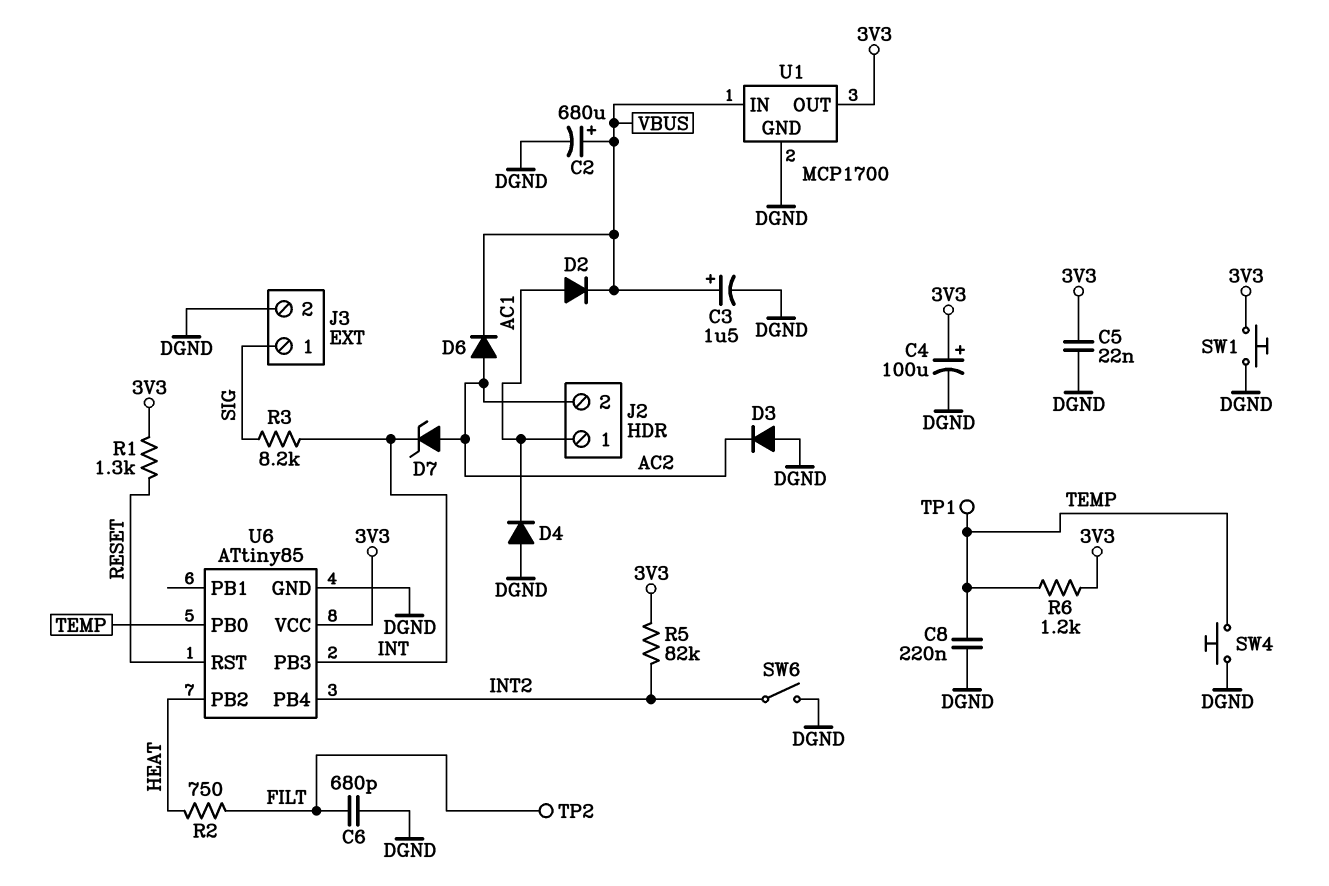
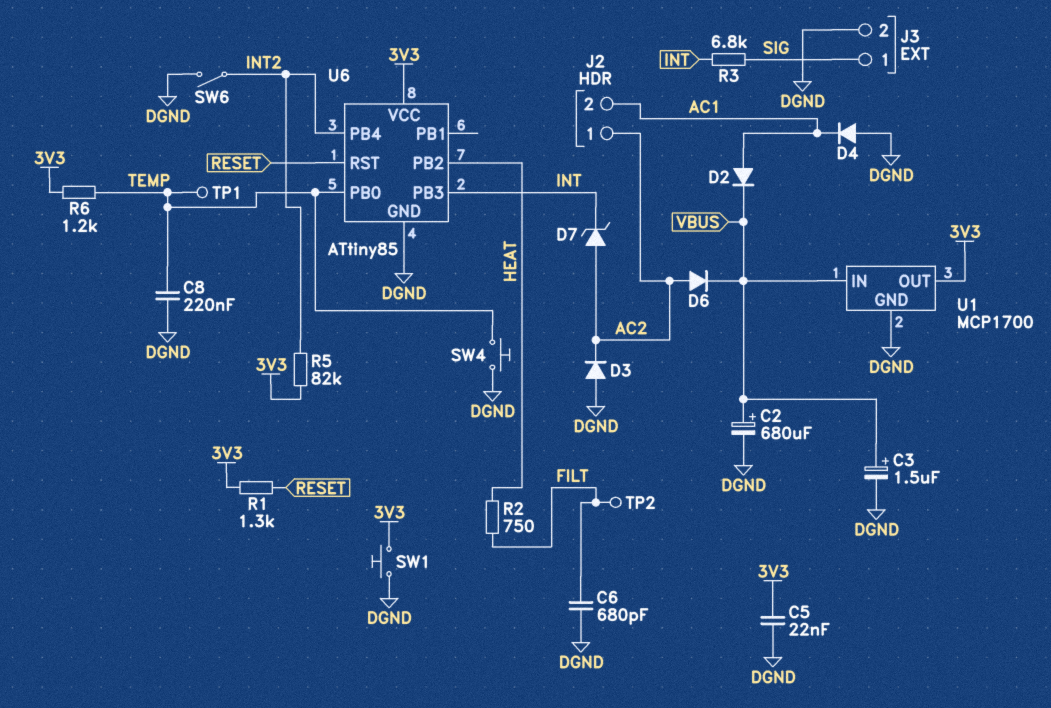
C4: 100uF (plus 3V3, minus DGND) -> none
J2 pin 1: AC1 -> AC2
J2 pin 2: AC2 -> AC1
R3: 8.2k (INT, SIG) -> 6.8k (INT, SIG)

